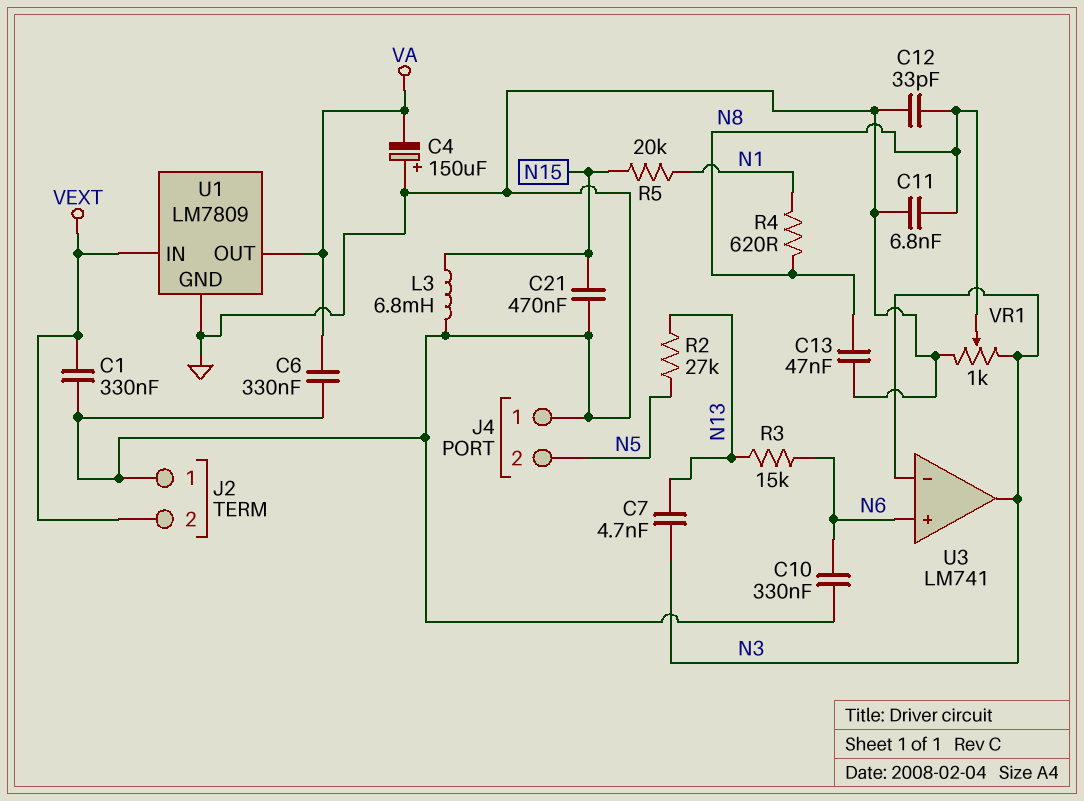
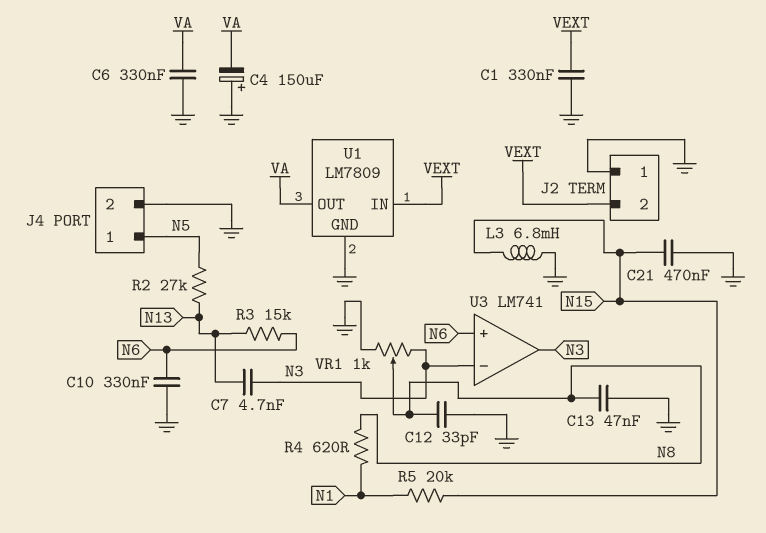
C11: 6.8nF (GND, N8) -> none
J4 pin 1: GND -> N5
J4 pin 2: N5 -> GND

